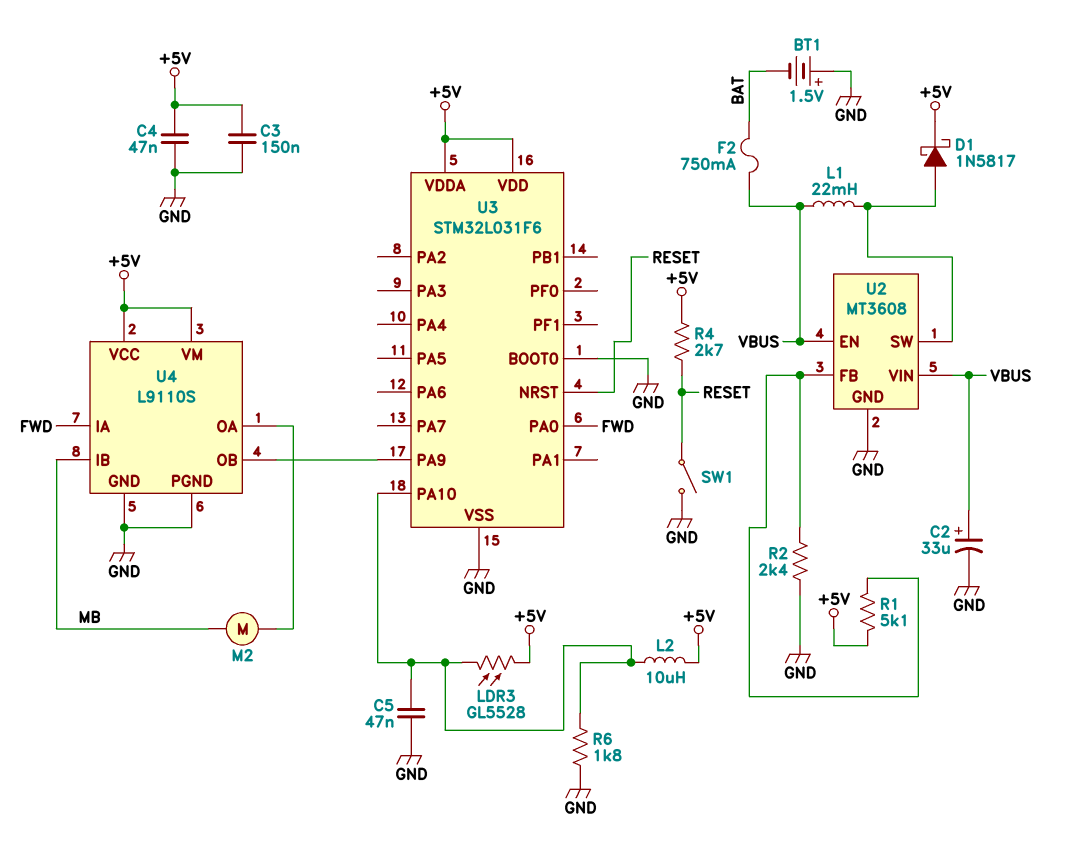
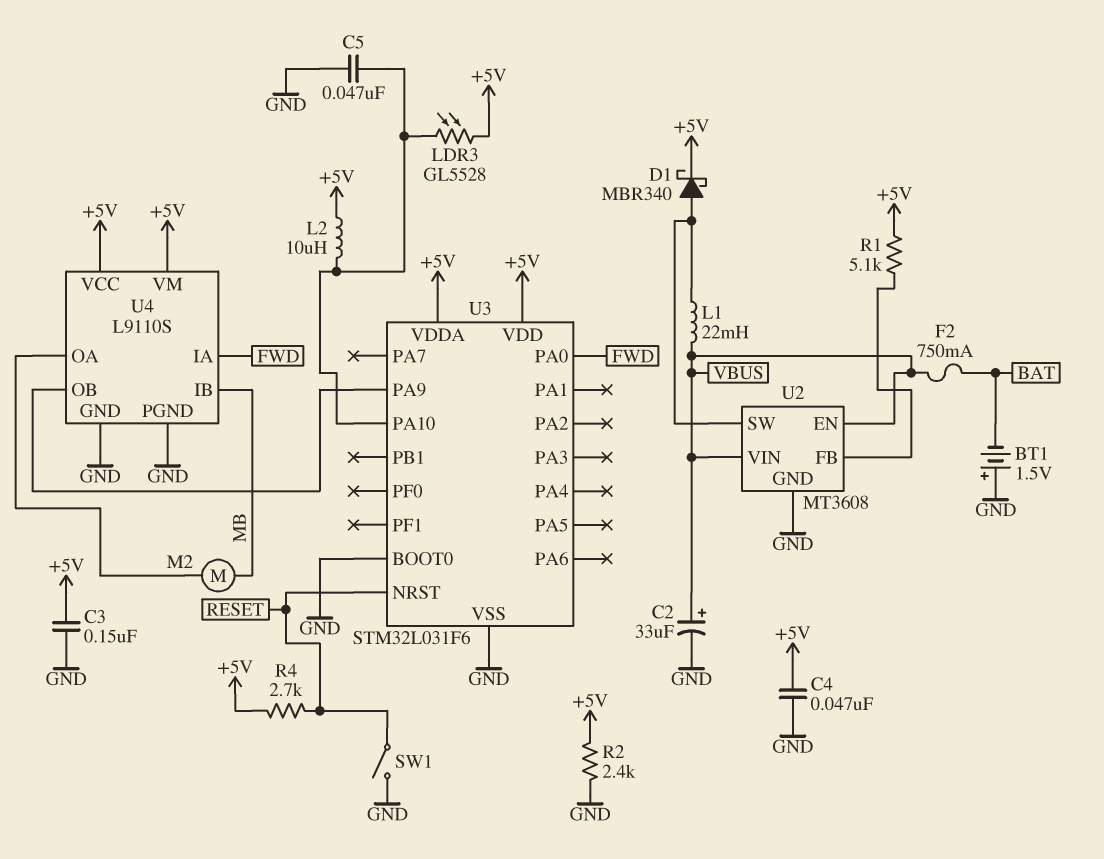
D1: schottky 1N5817 (A U2/SW, K +5V) -> schottky MBR340 (A U2/SW, K +5V)
R2: 2.4k (GND, U2/FB) -> 2.4k (+5V, GND)
R6: 1.8k (GND, U3/PA10) -> none

